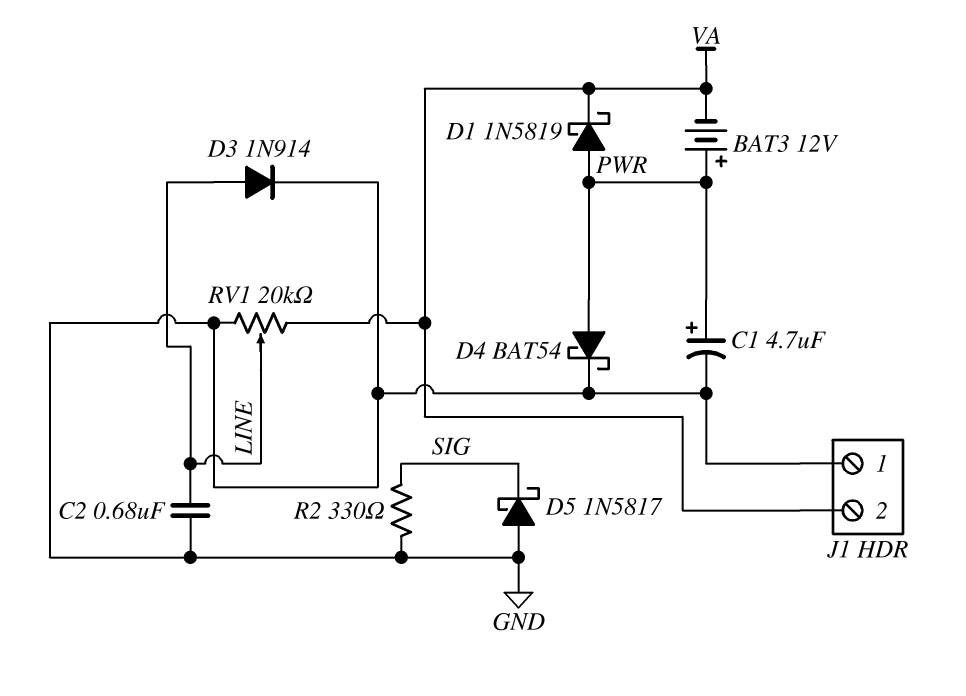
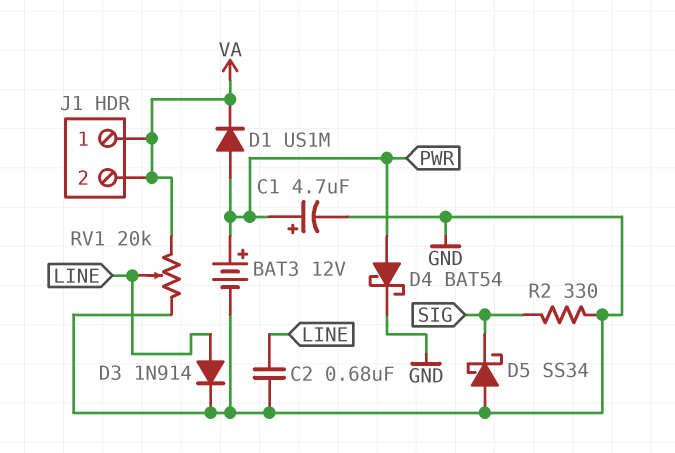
BAT3: 12V (plus PWR, minus VA) -> 12V (plus PWR, minus GND)
D1: schottky 1N5819 (A PWR, K VA) -> diode US1M (A PWR, K VA)
D5: schottky 1N5817 (A GND, K SIG) -> schottky SS34 (A GND, K SIG)
J1 pin 1: GND -> VA

